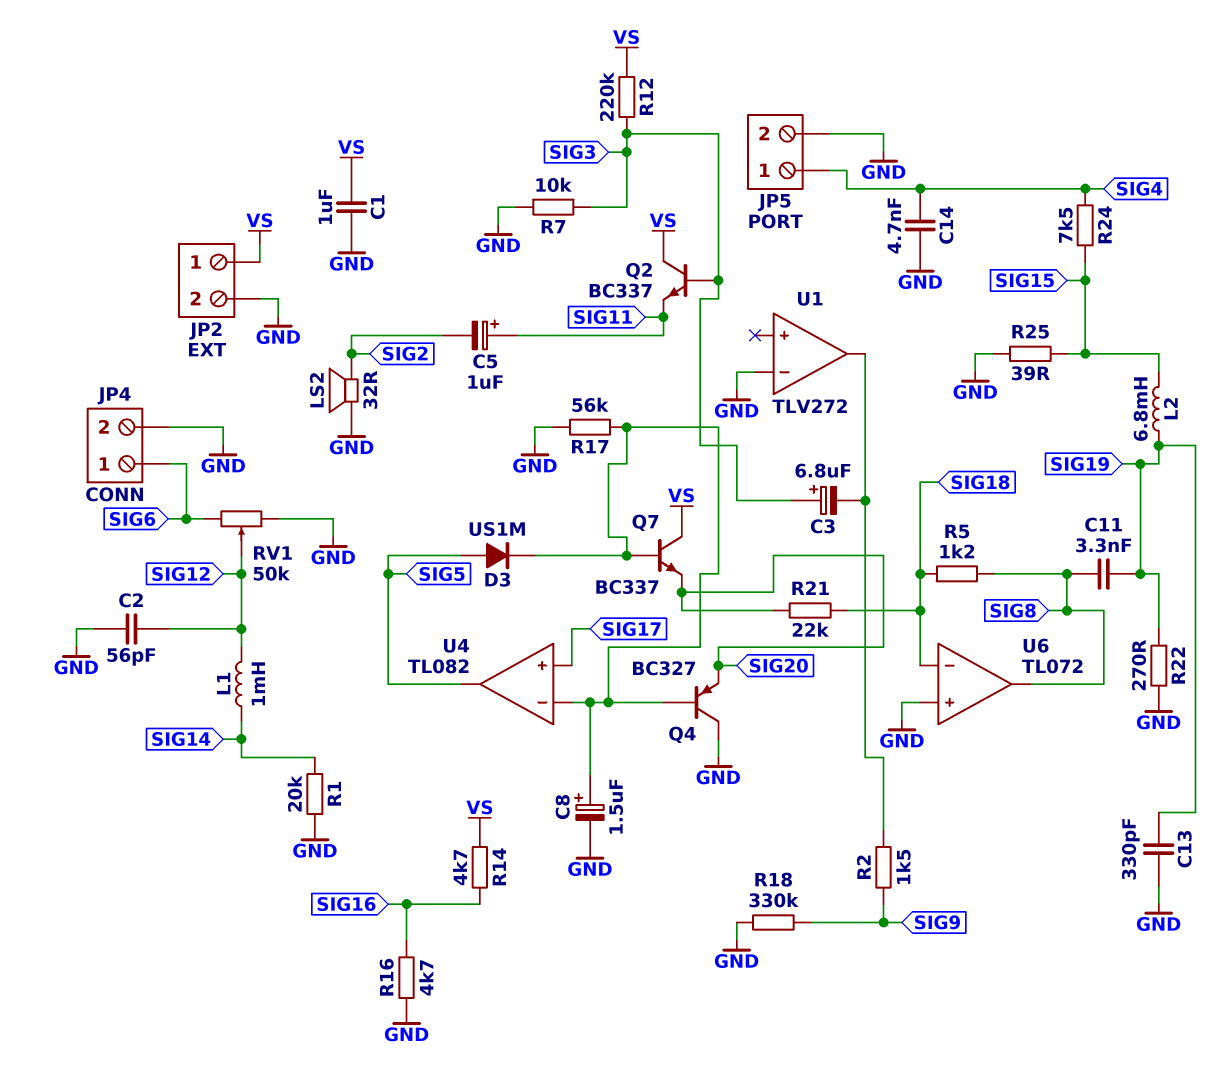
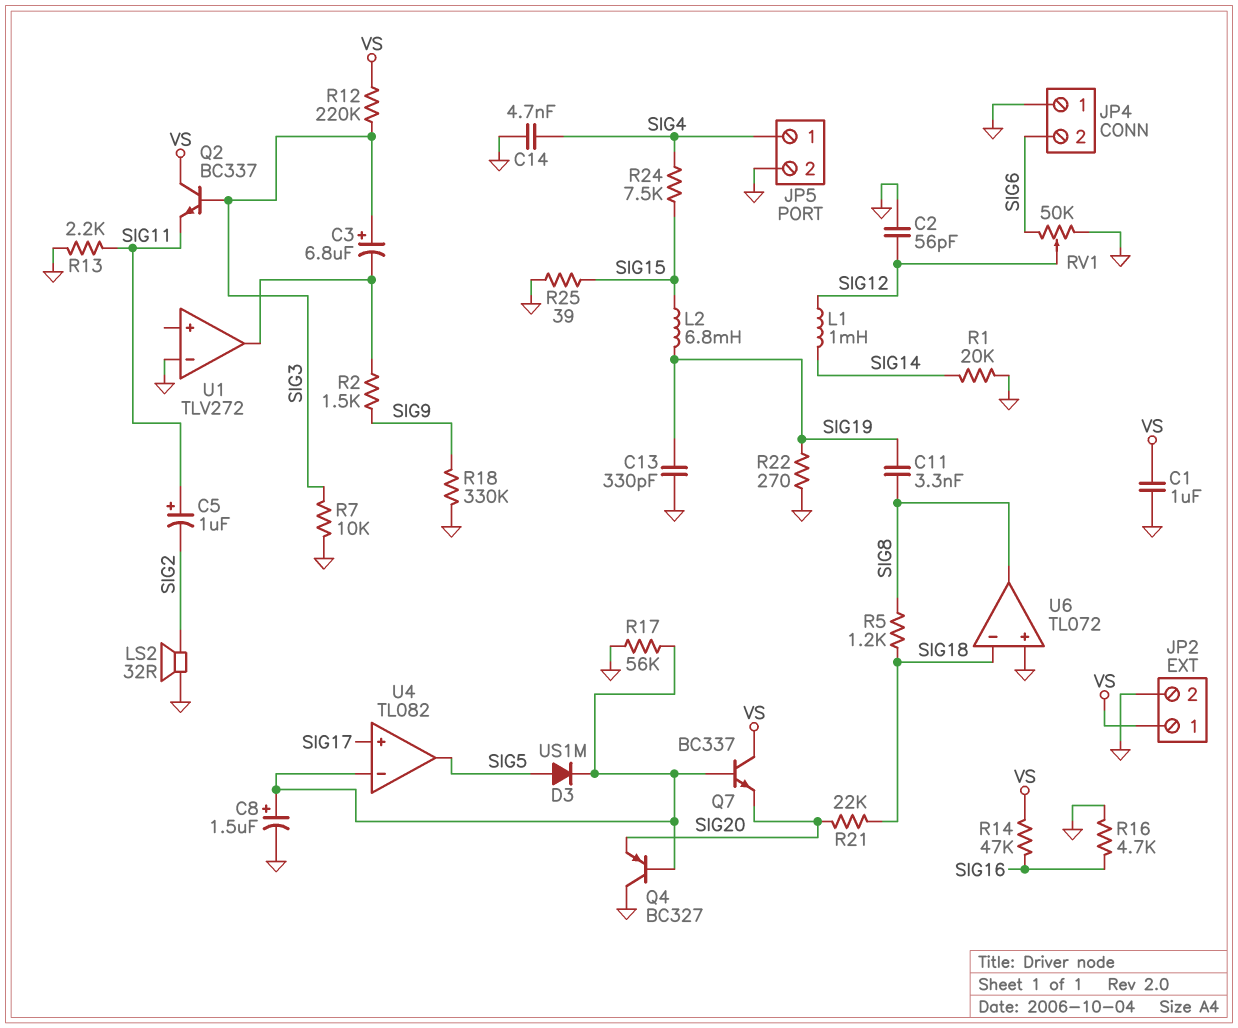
JP4 pin 1: SIG6 -> GND
JP4 pin 2: GND -> SIG6
R13: none -> 2.2k (GND, SIG11)
R14: 4.7k (SIG16, VS) -> 47k (SIG16, VS)

